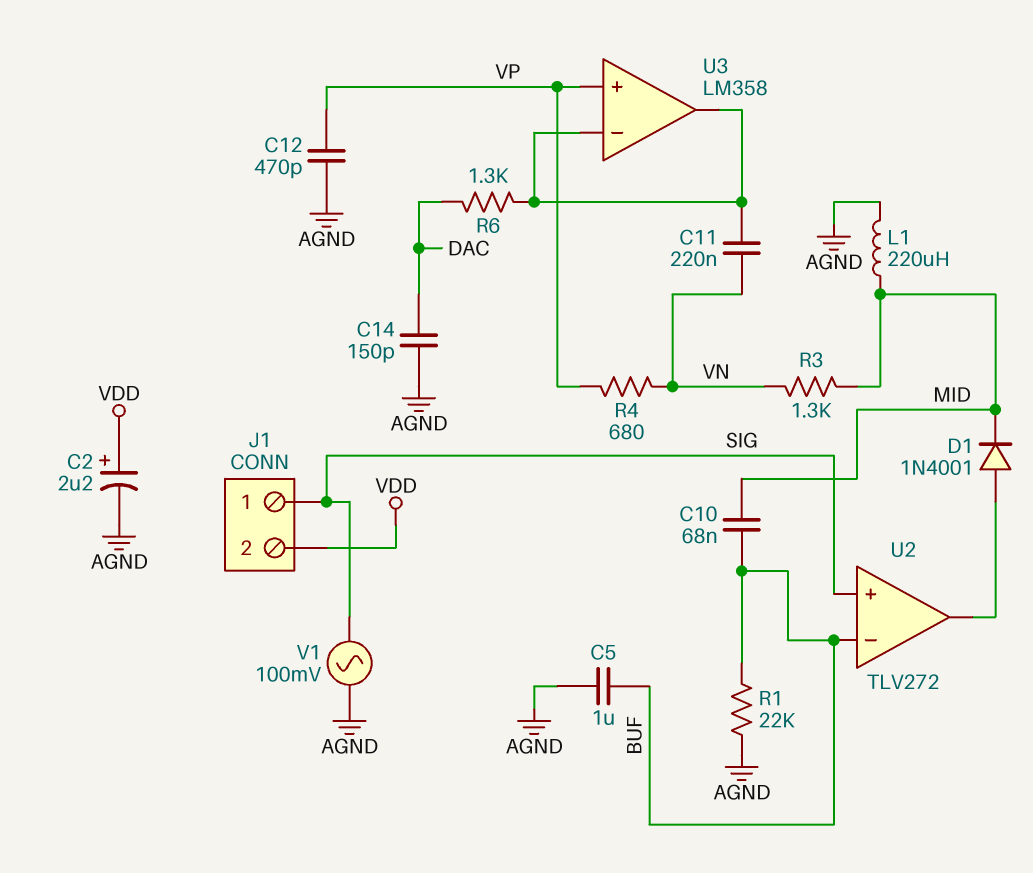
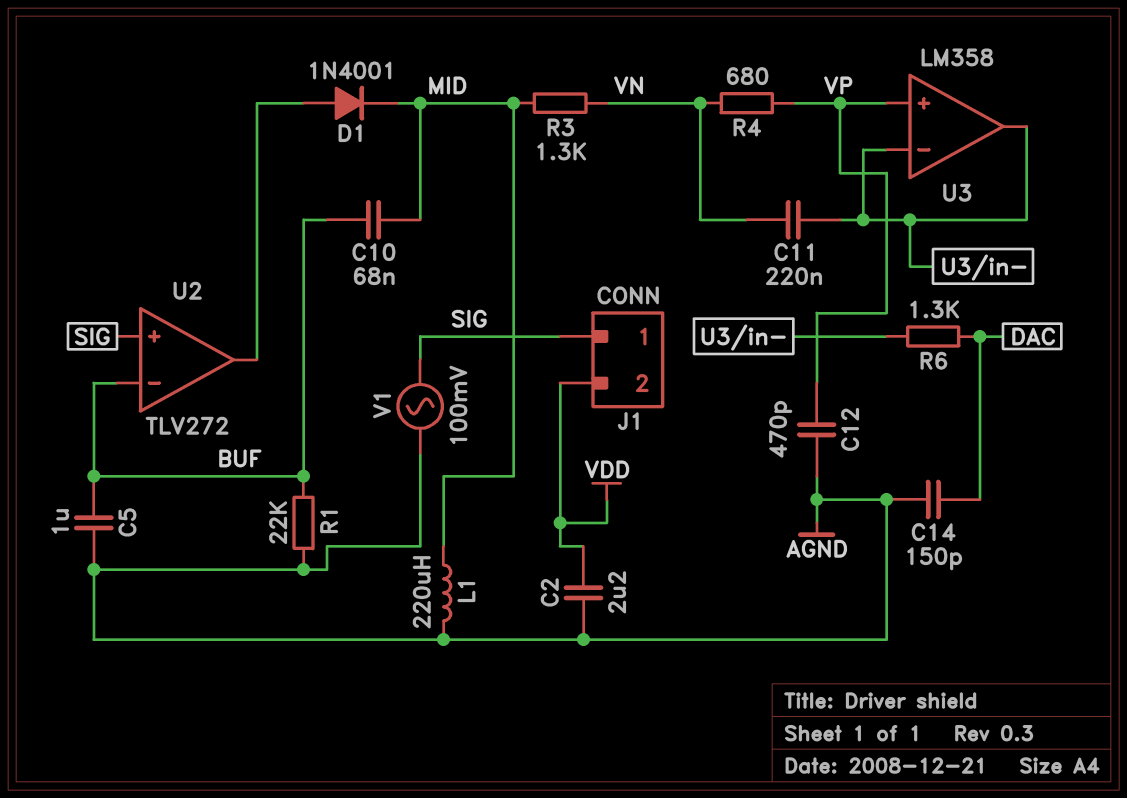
C2: 2.2uF (plus VDD, minus AGND) -> 2.2uF (AGND, VDD)

